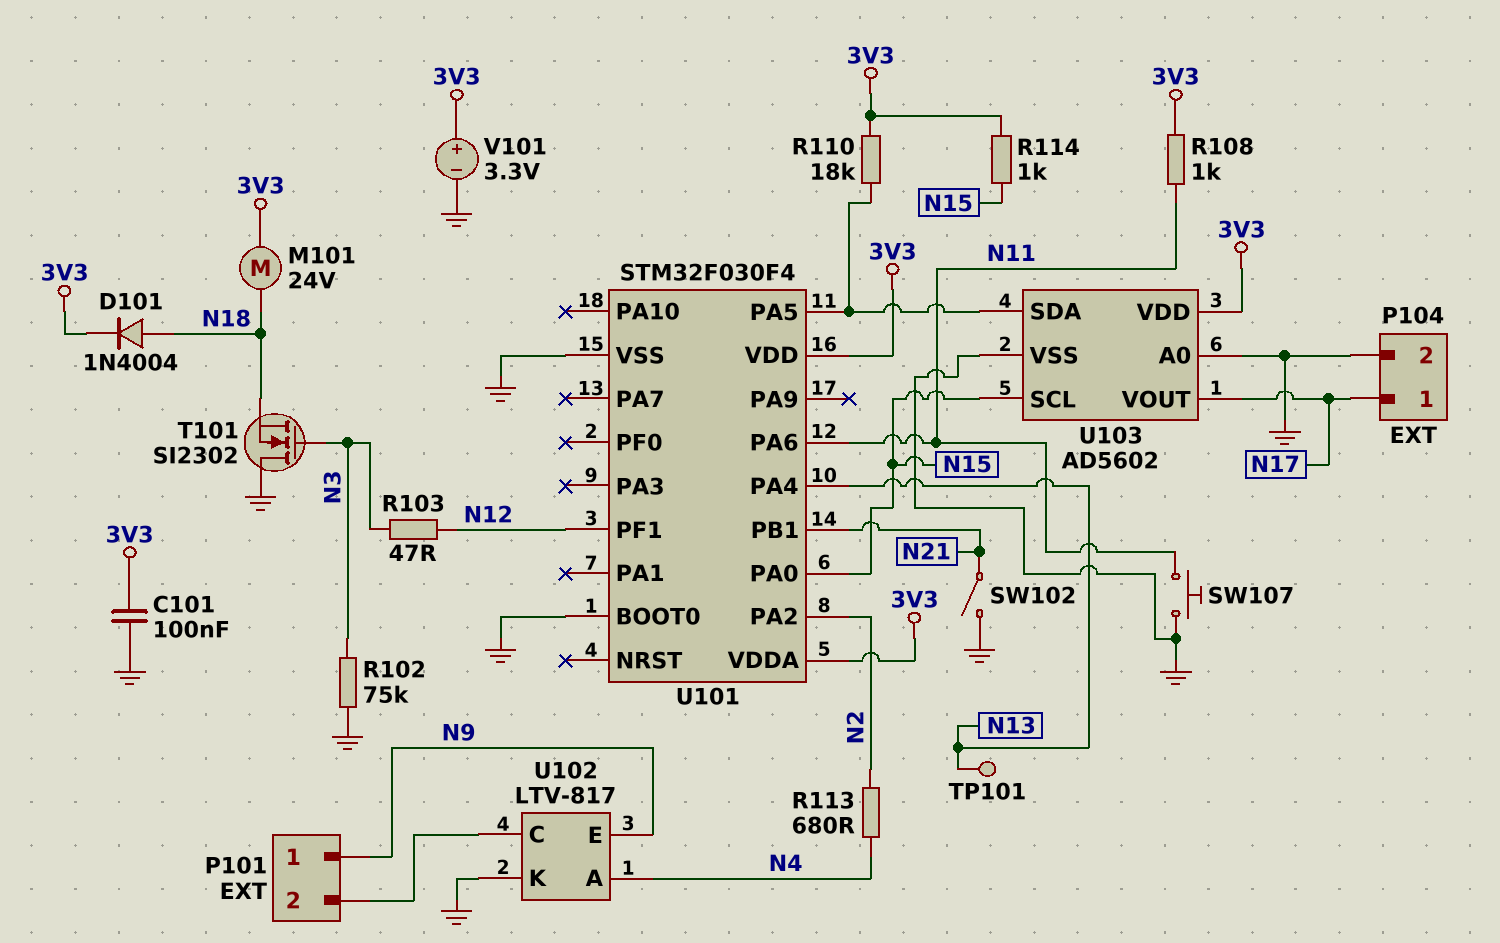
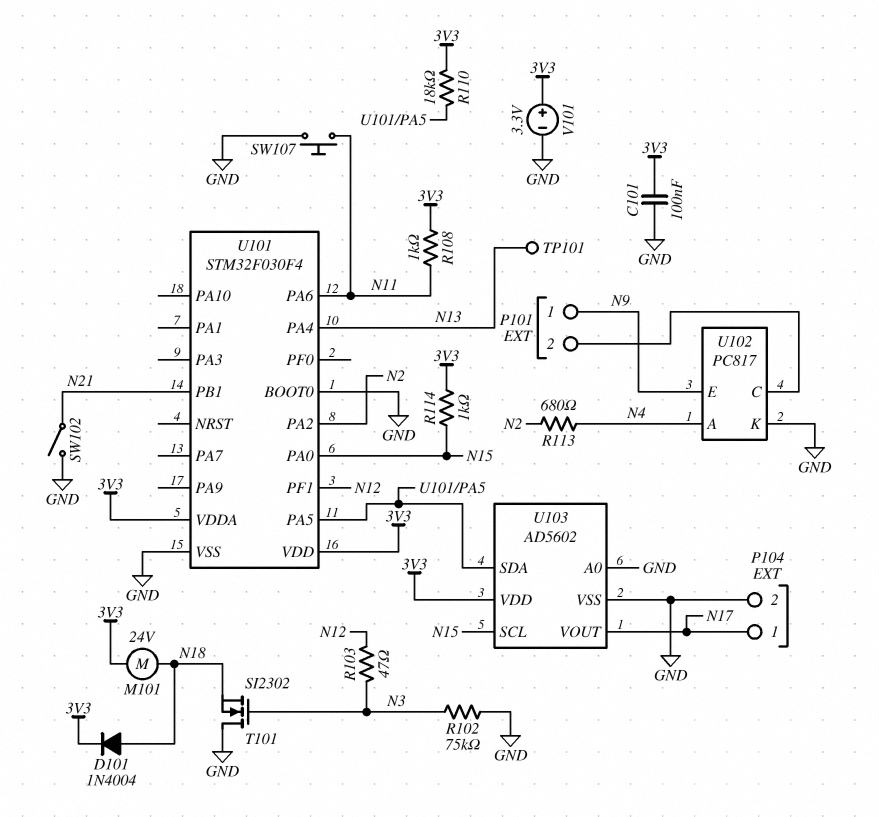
U102: LTV-817 -> PC817

